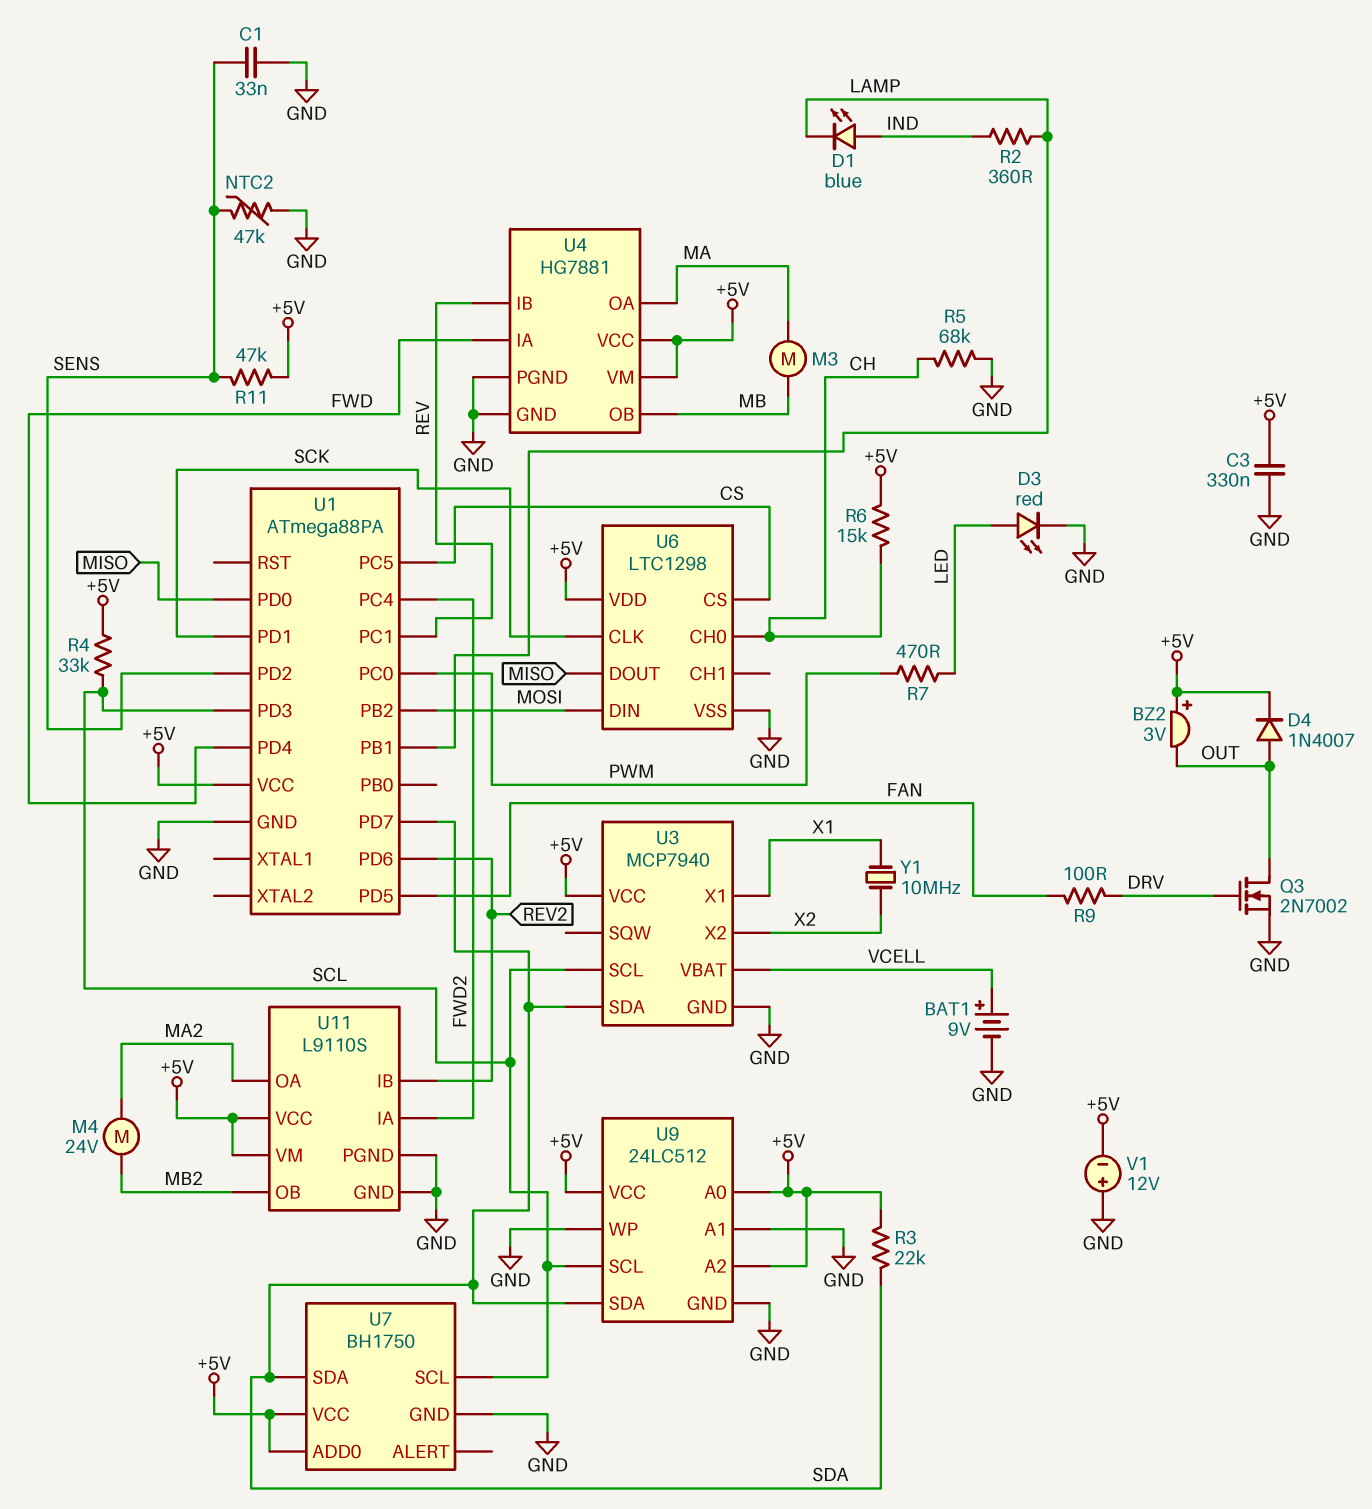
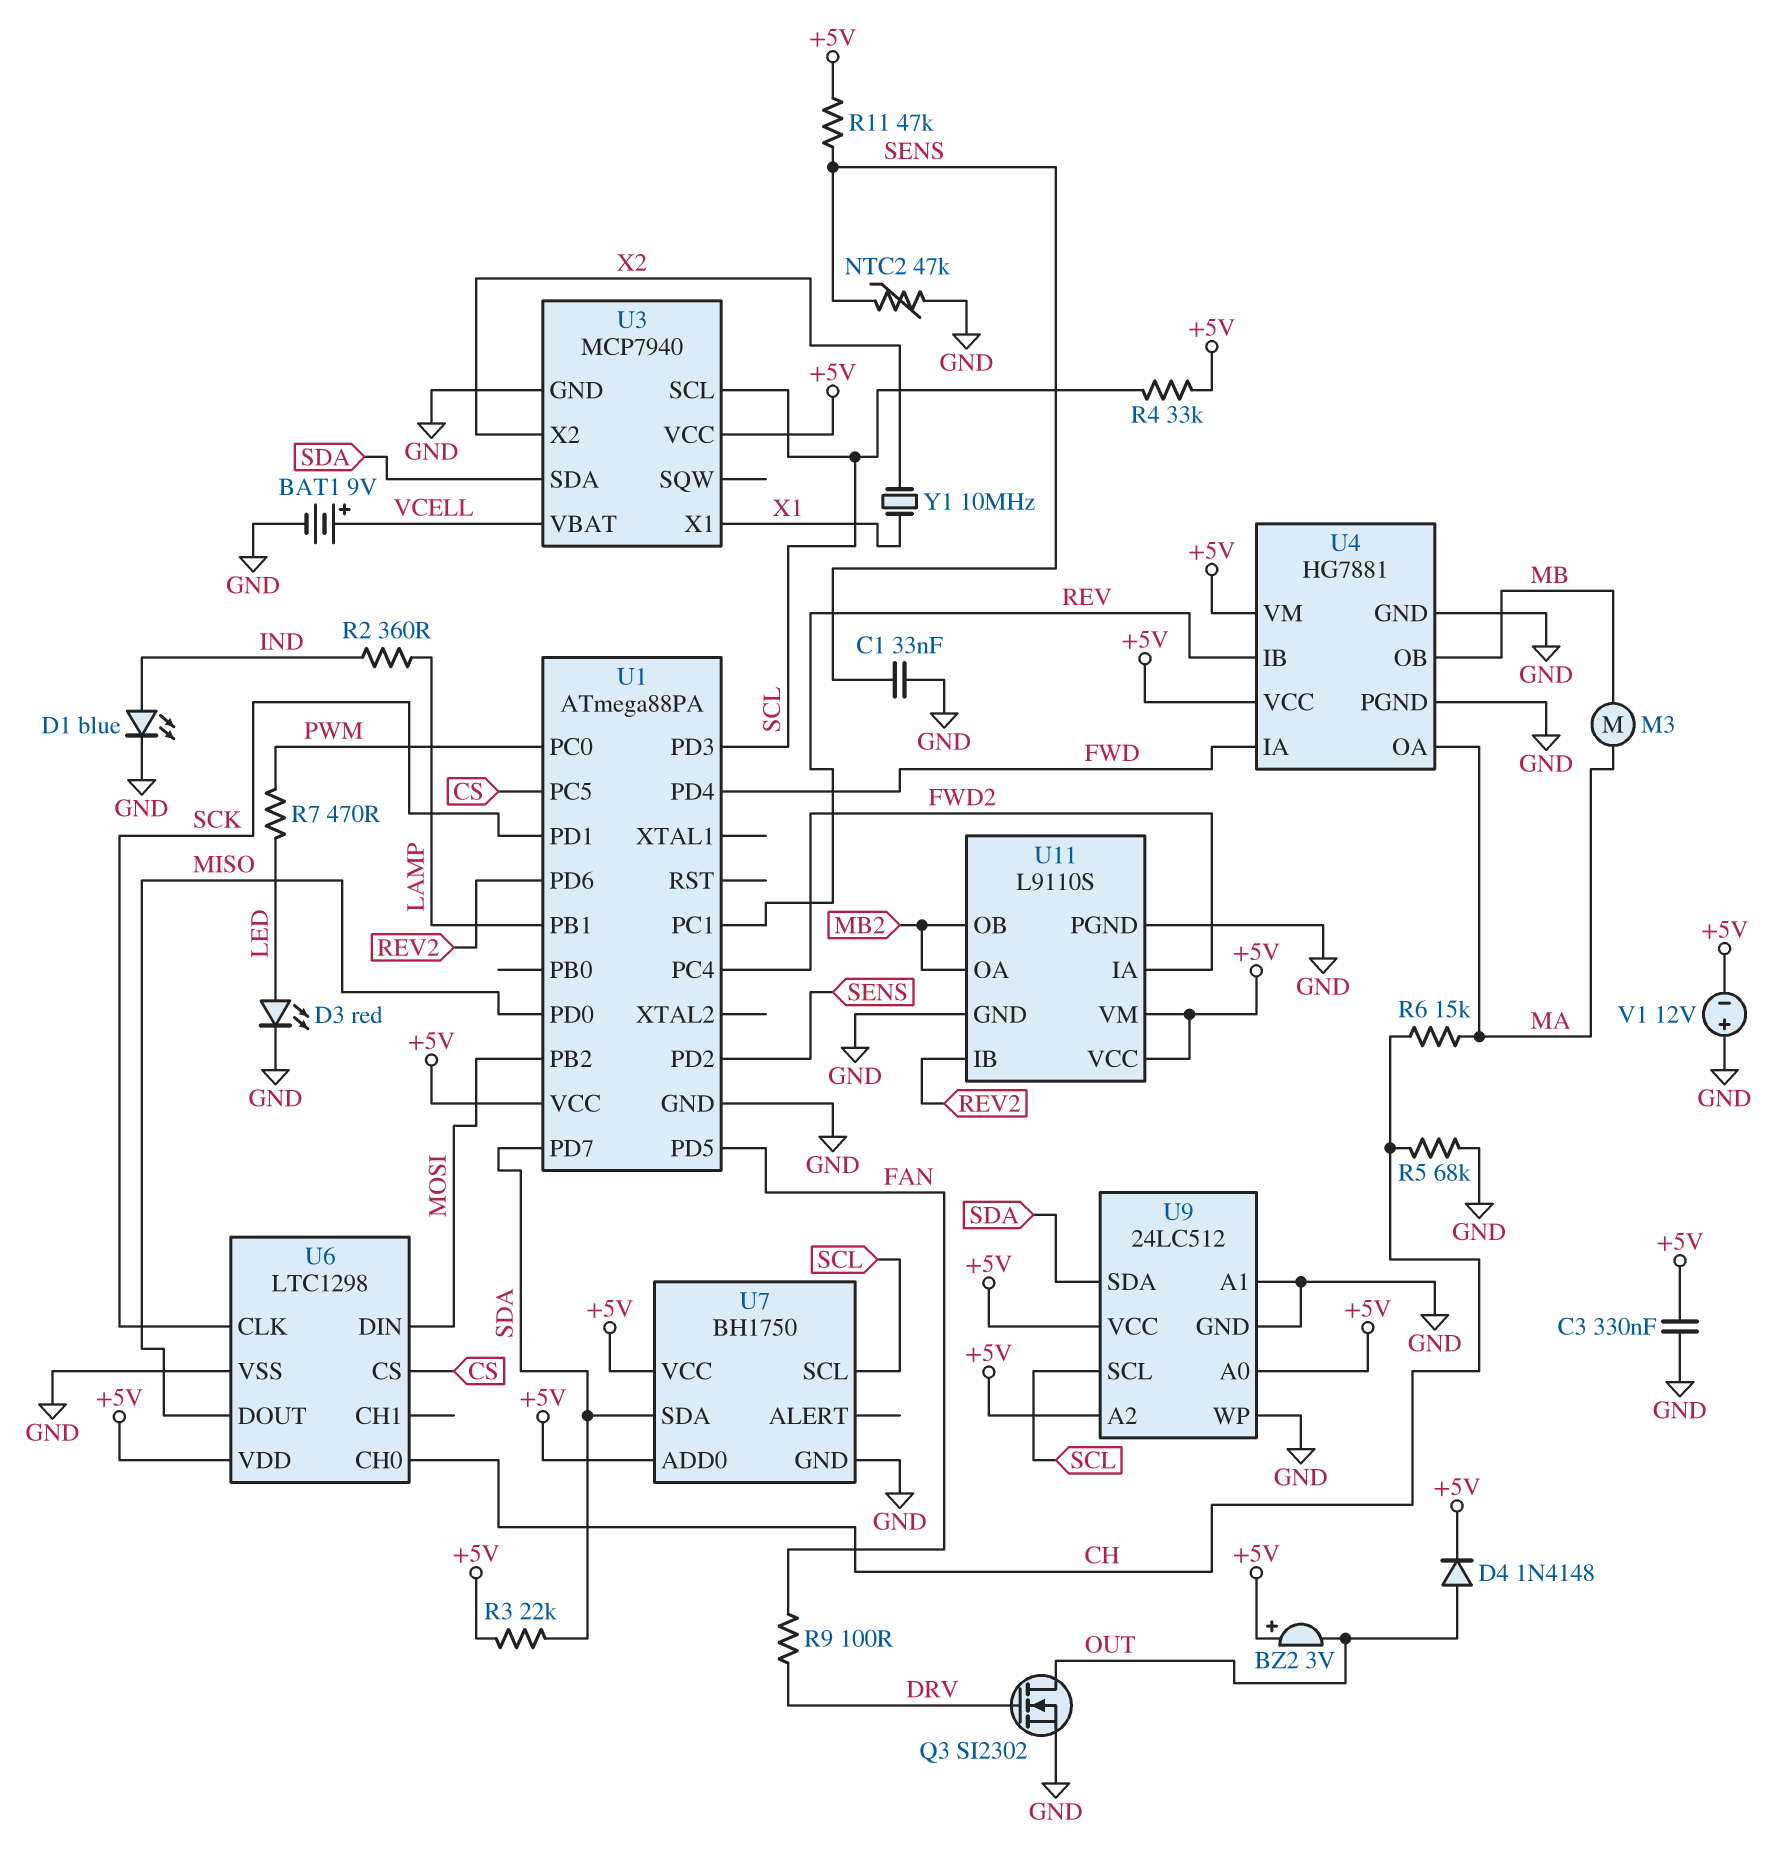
D1: LED blue (A IND, K LAMP) -> LED blue (A IND, K GND)
D4: diode 1N4007 (A OUT, K +5V) -> diode 1N4148 (A OUT, K +5V)
M4: motor 24V (MA2, MB2) -> none
Q3: NMOS 2N7002 (G DRV, D OUT, S GND) -> NMOS SI2302 (G DRV, D OUT, S GND)
R6: 15k (+5V, CH) -> 15k (CH, MA)
U11 pin OA: MA2 -> MB2

